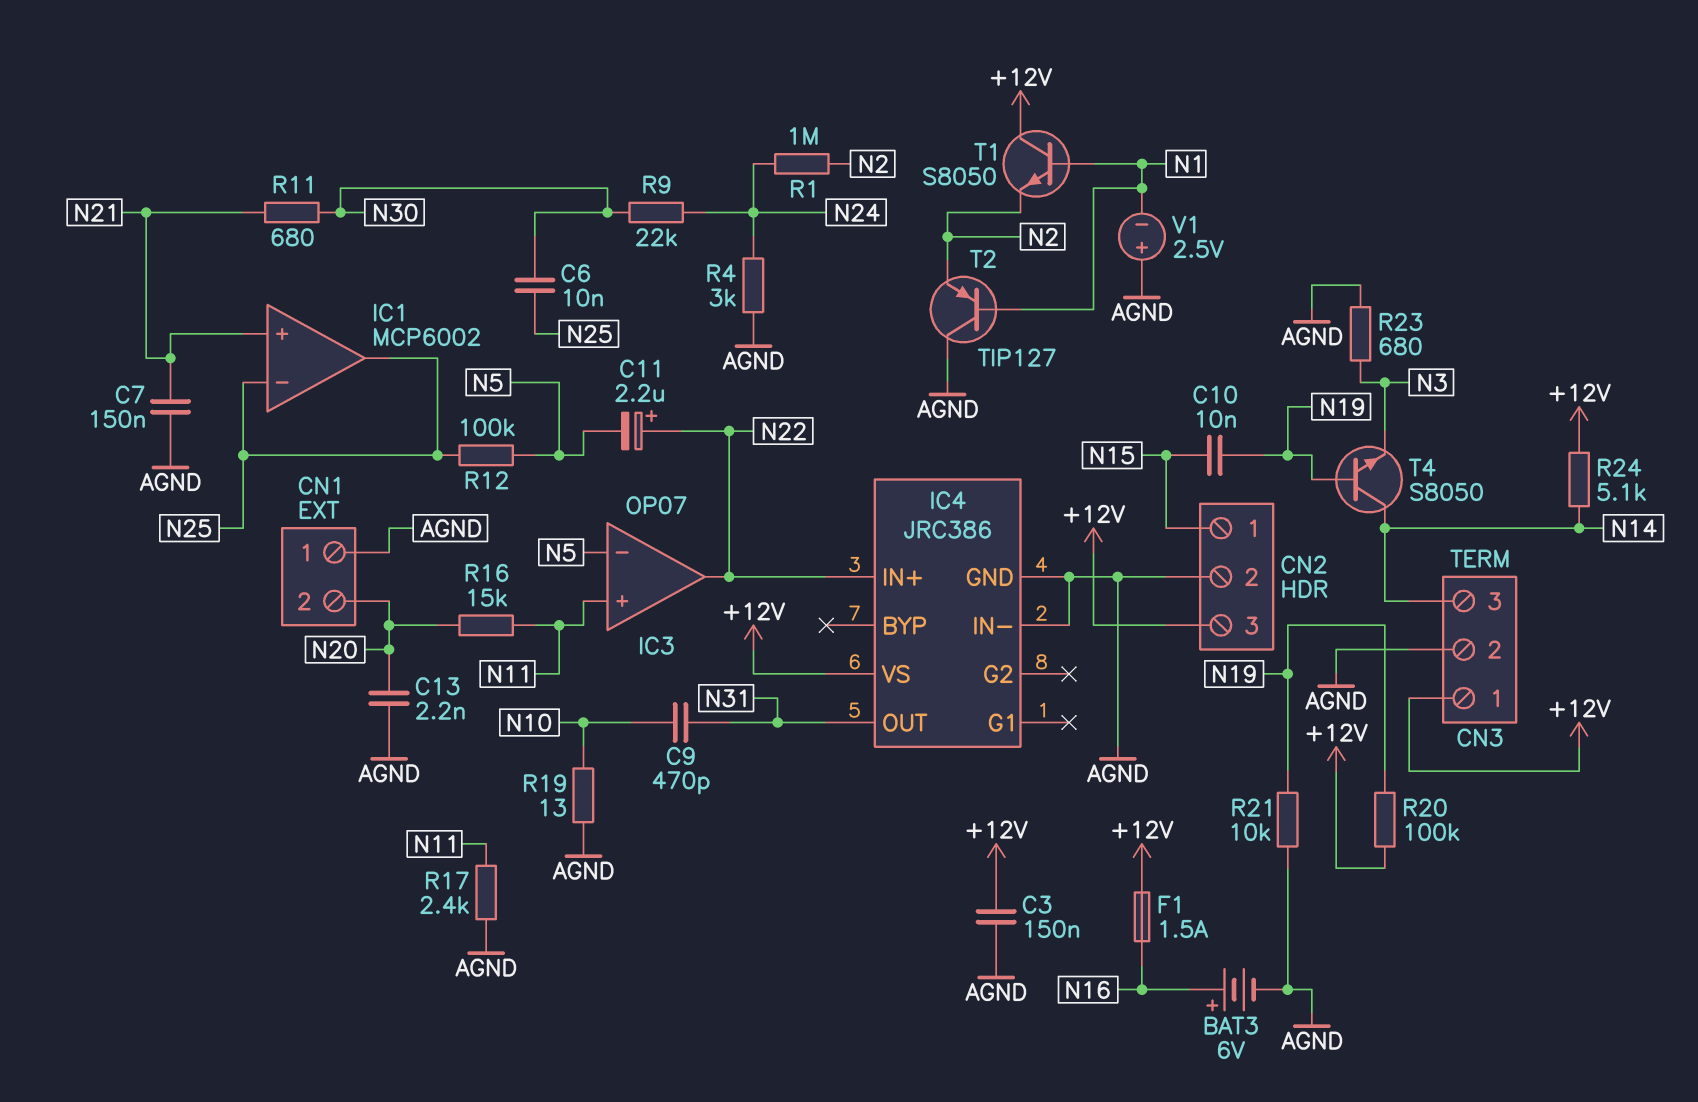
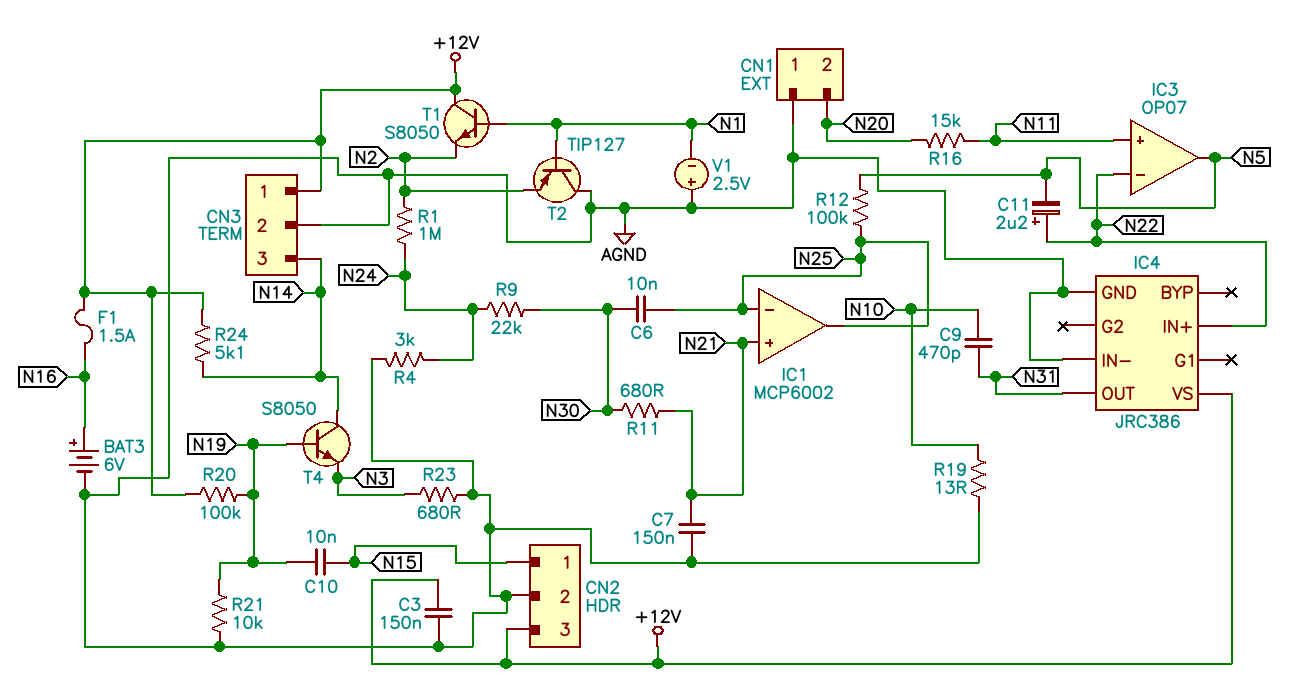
C13: 2.2nF (AGND, N20) -> none
IC3 pin in-: N5 -> N22
IC3 pin out: N22 -> N5
R17: 2.4k (AGND, N11) -> none

